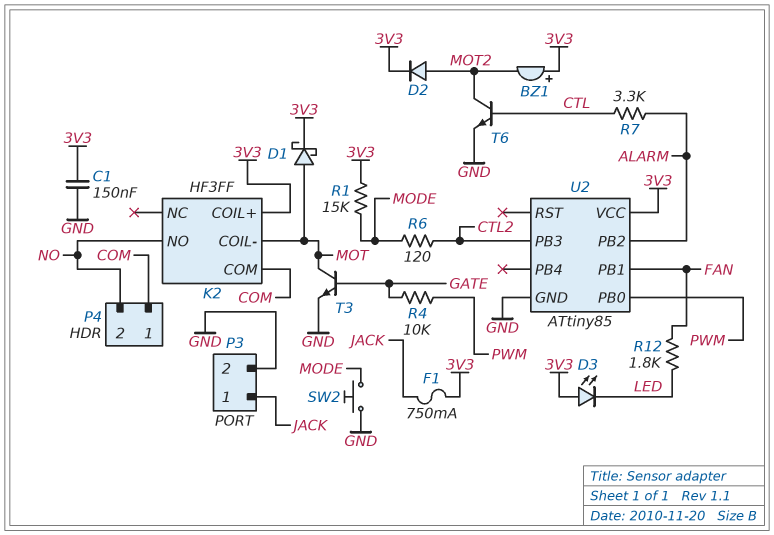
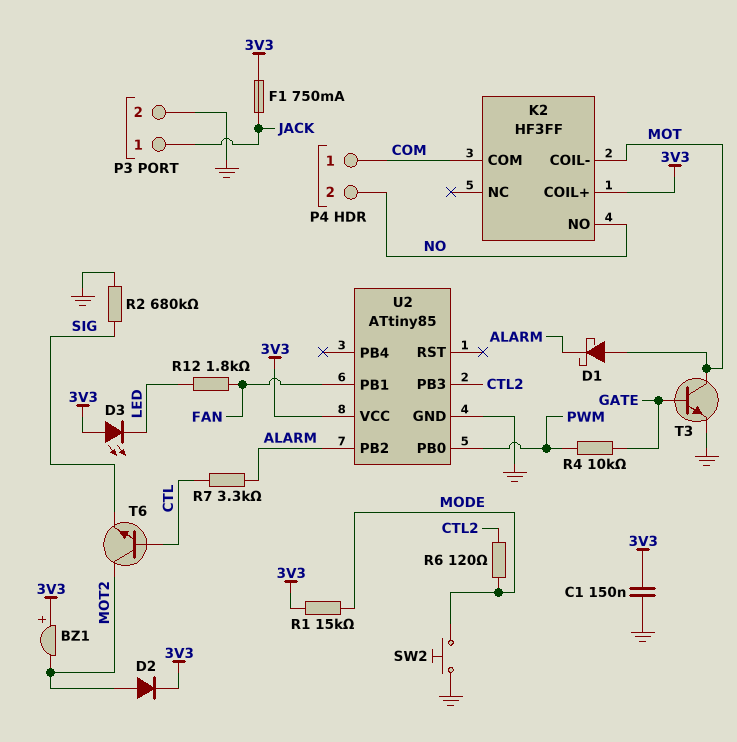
D1: schottky (A MOT, K 3V3) -> schottky (A MOT, K ALARM)
R2: none -> 680k (GND, SIG)
T6: NPN (B CTL, C MOT2, E GND) -> NPN (B CTL, C MOT2, E SIG)

